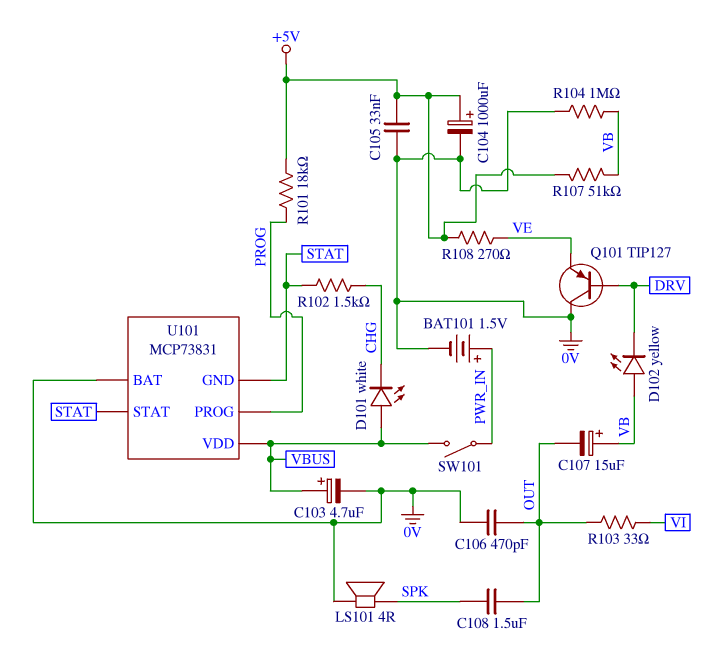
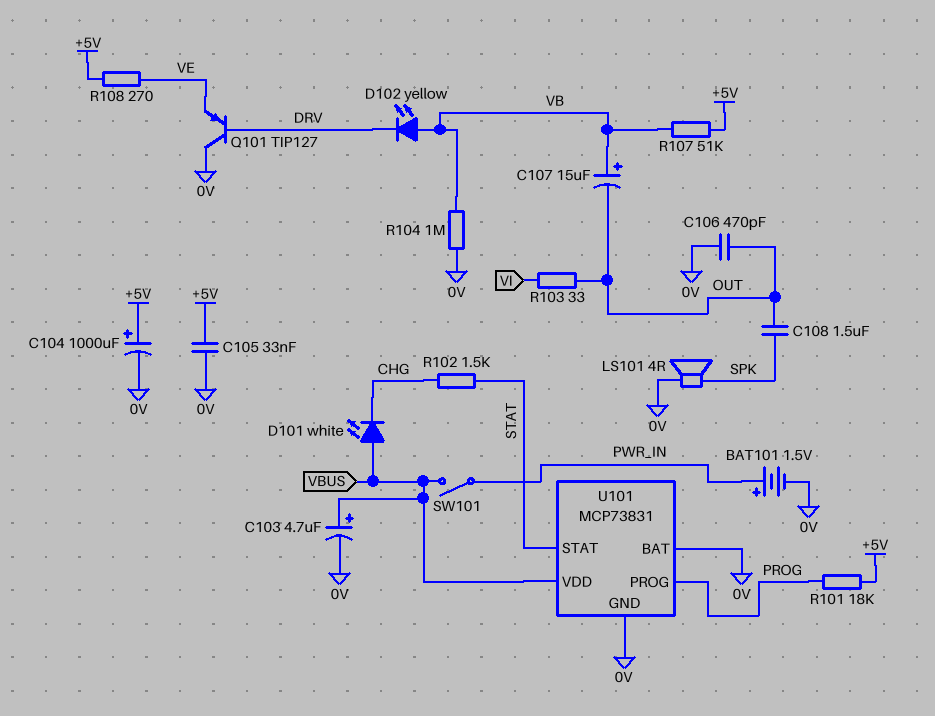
U101 pin GND: STAT -> 0V

